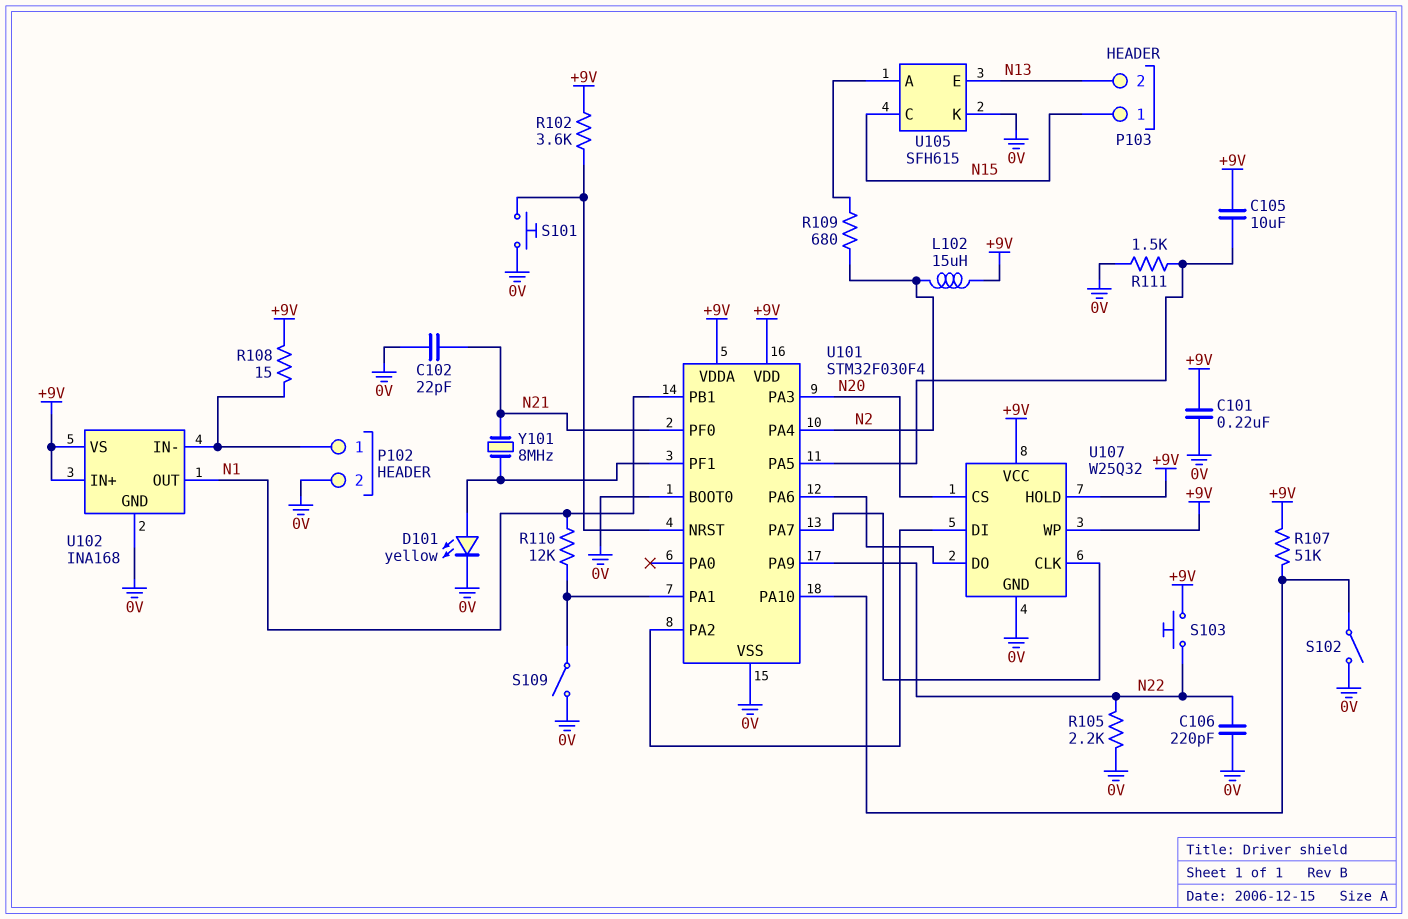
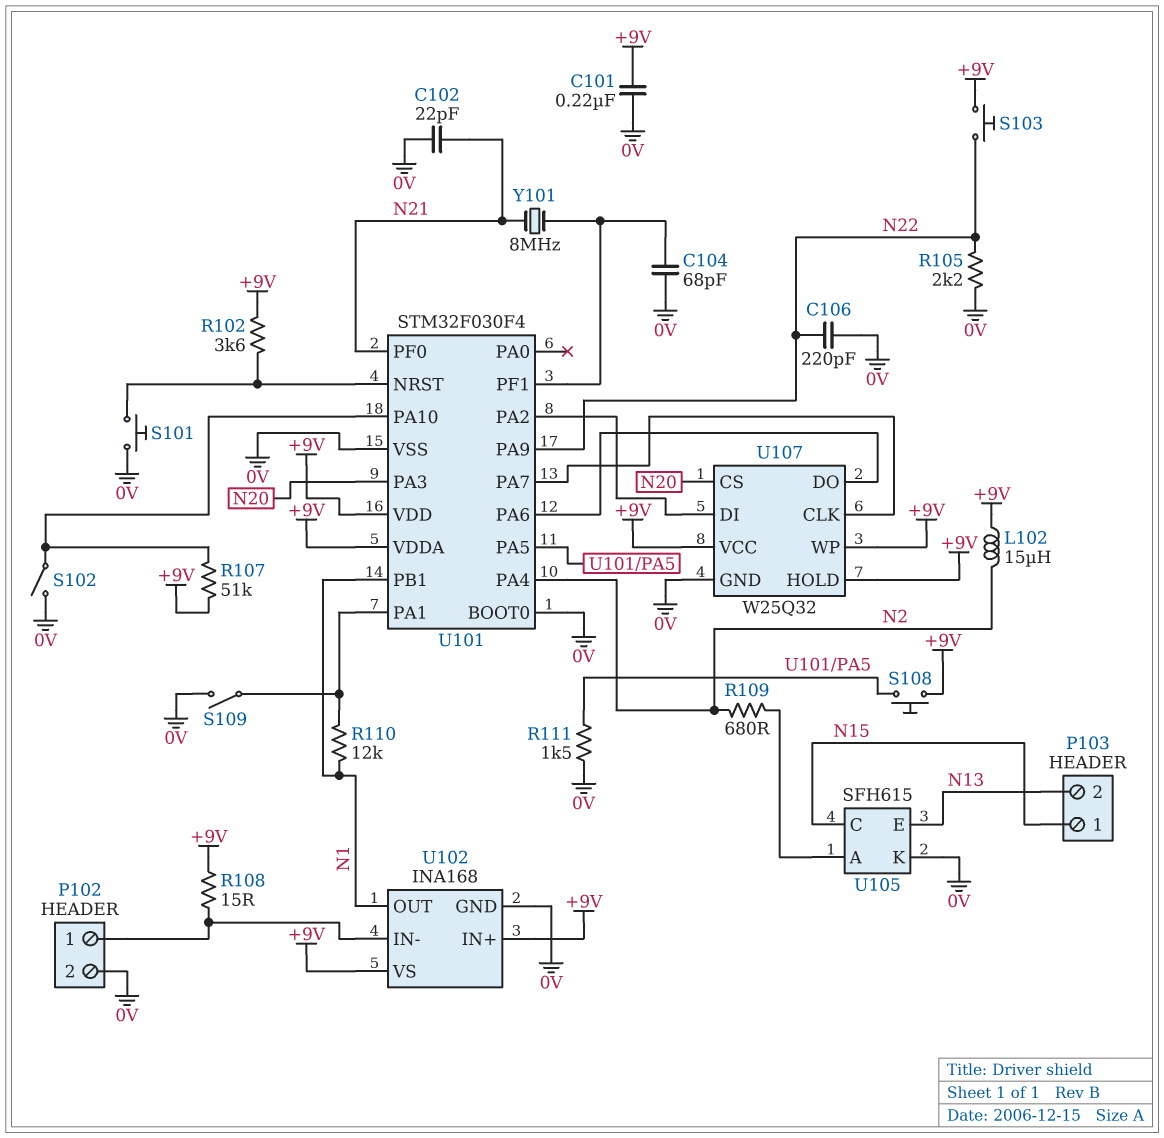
C104: none -> 68pF (0V, U101/PF1)
C105: 10uF (+9V, U101/PA5) -> none
D101: LED yellow (A U101/PF1, K 0V) -> none
S108: none -> button (+9V, U101/PA5)

